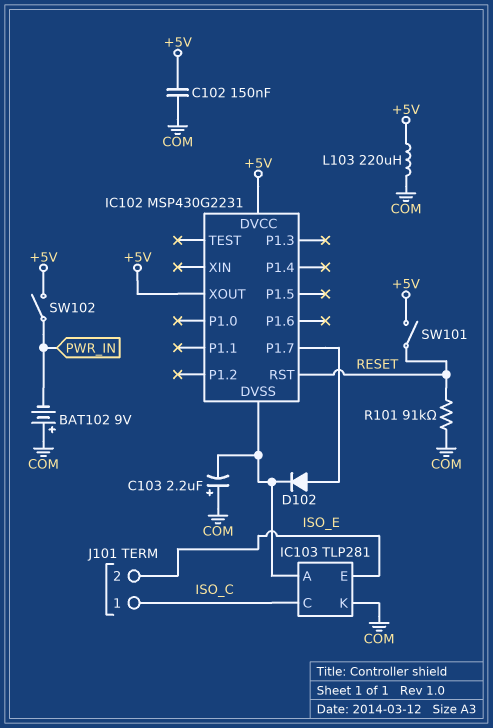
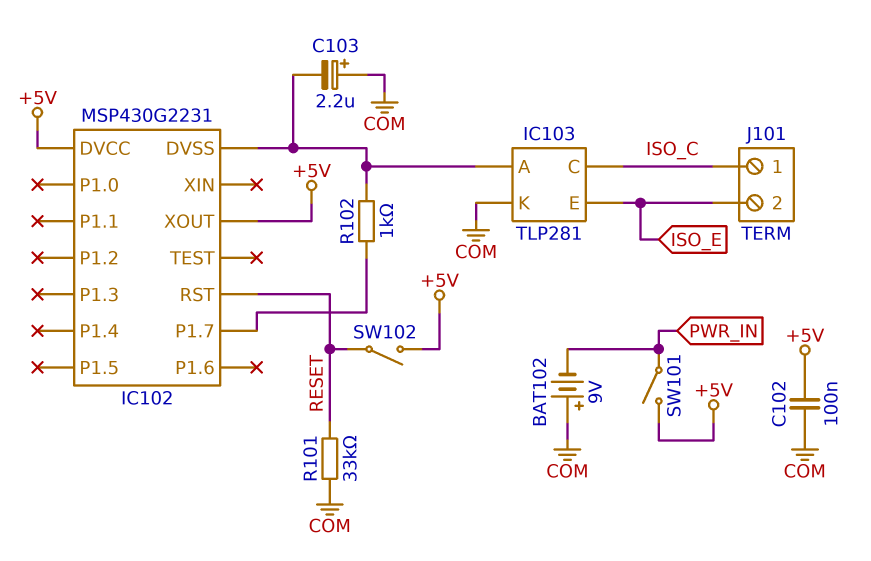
C102: 150nF (+5V, COM) -> 100nF (+5V, COM)
D102: diode (A IC102/P1.7, K IC102/DVSS) -> none
L103: 220uH (+5V, COM) -> none
R101: 91k (COM, RESET) -> 33k (COM, RESET)
R102: none -> 1k (IC102/DVSS, IC102/P1.7)
SW101: switch (+5V, RESET) -> switch (+5V, PWR_IN)
SW102: switch (+5V, PWR_IN) -> switch (+5V, RESET)

